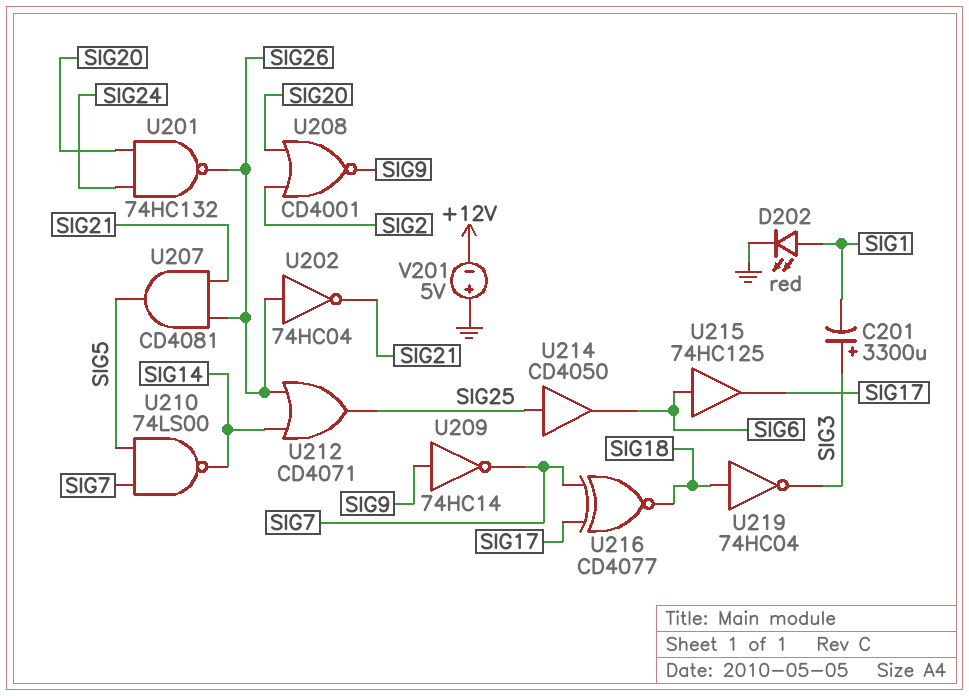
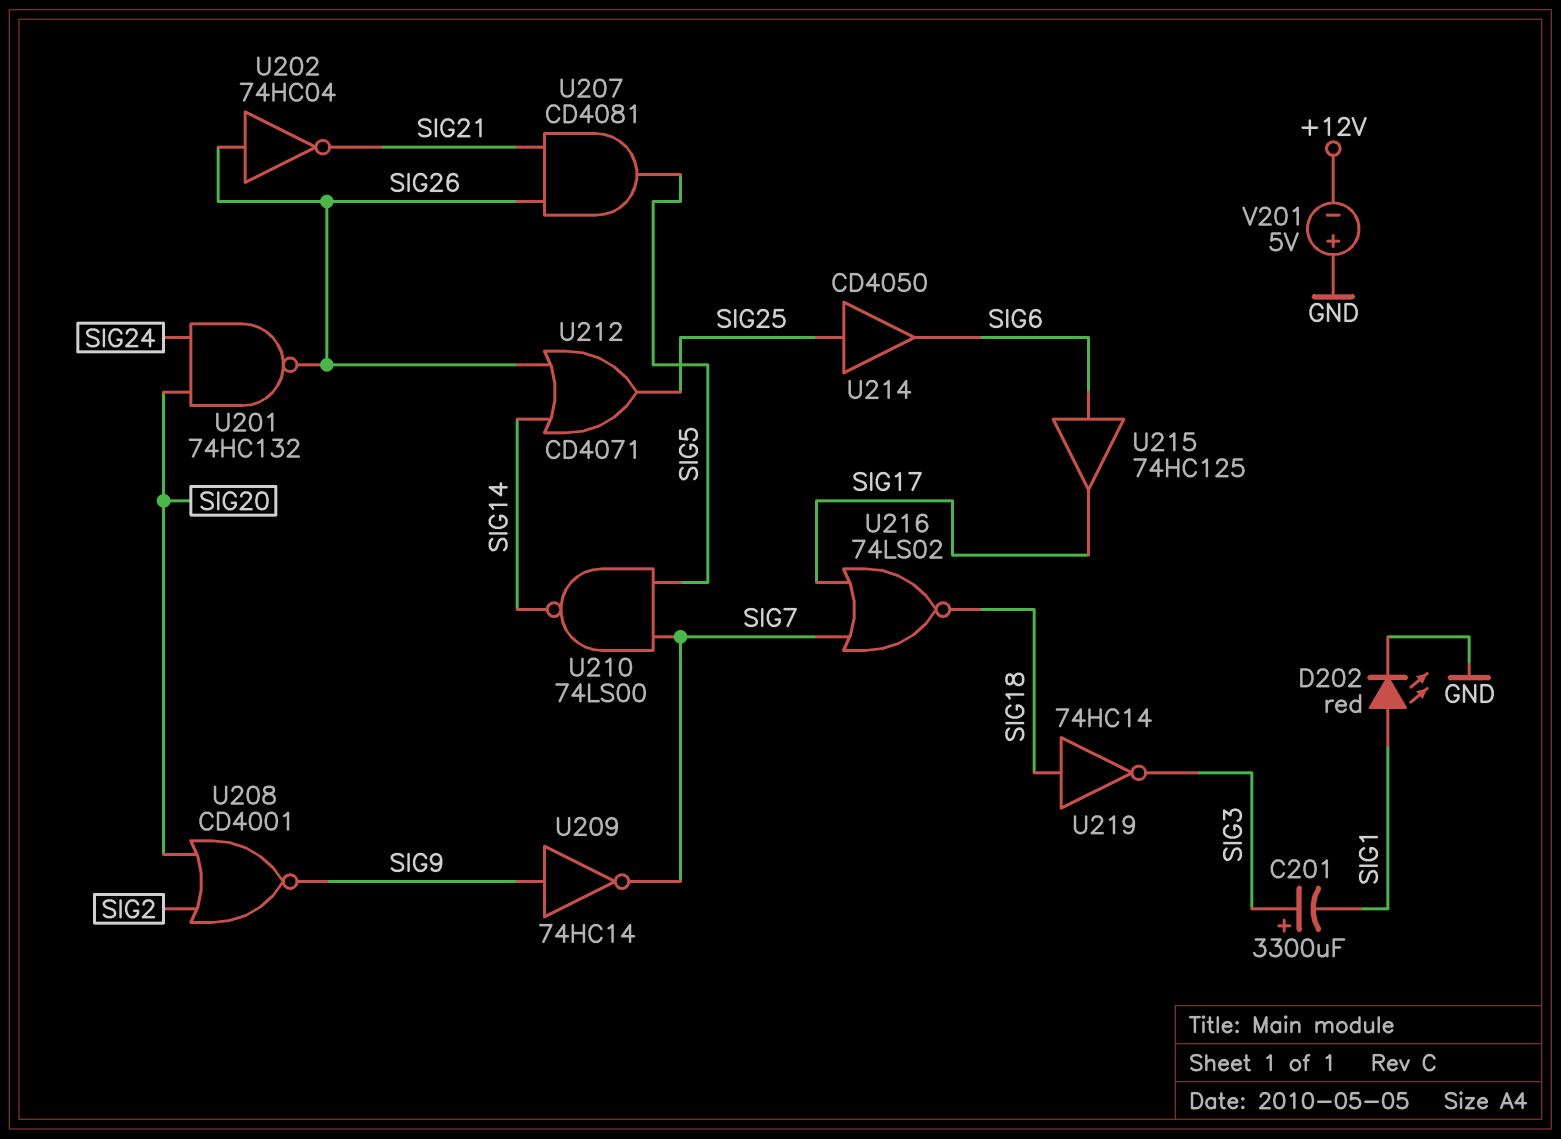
U216: XNOR CD4077 (in SIG7, in SIG17, out SIG18) -> NOR 74LS02 (in SIG7, in SIG17, out SIG18)
U219: NOT 74HC04 (in SIG18, out SIG3) -> NOT 74HC14 (in SIG18, out SIG3)

